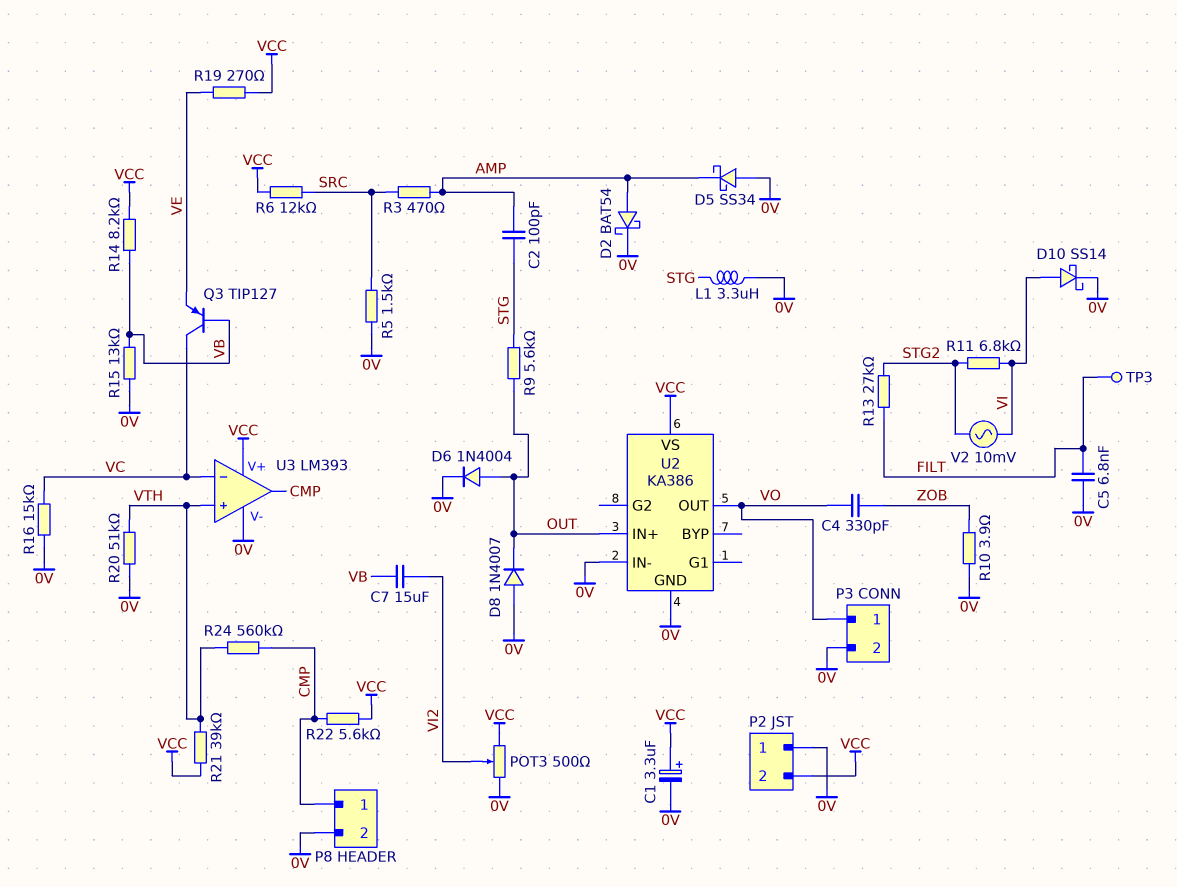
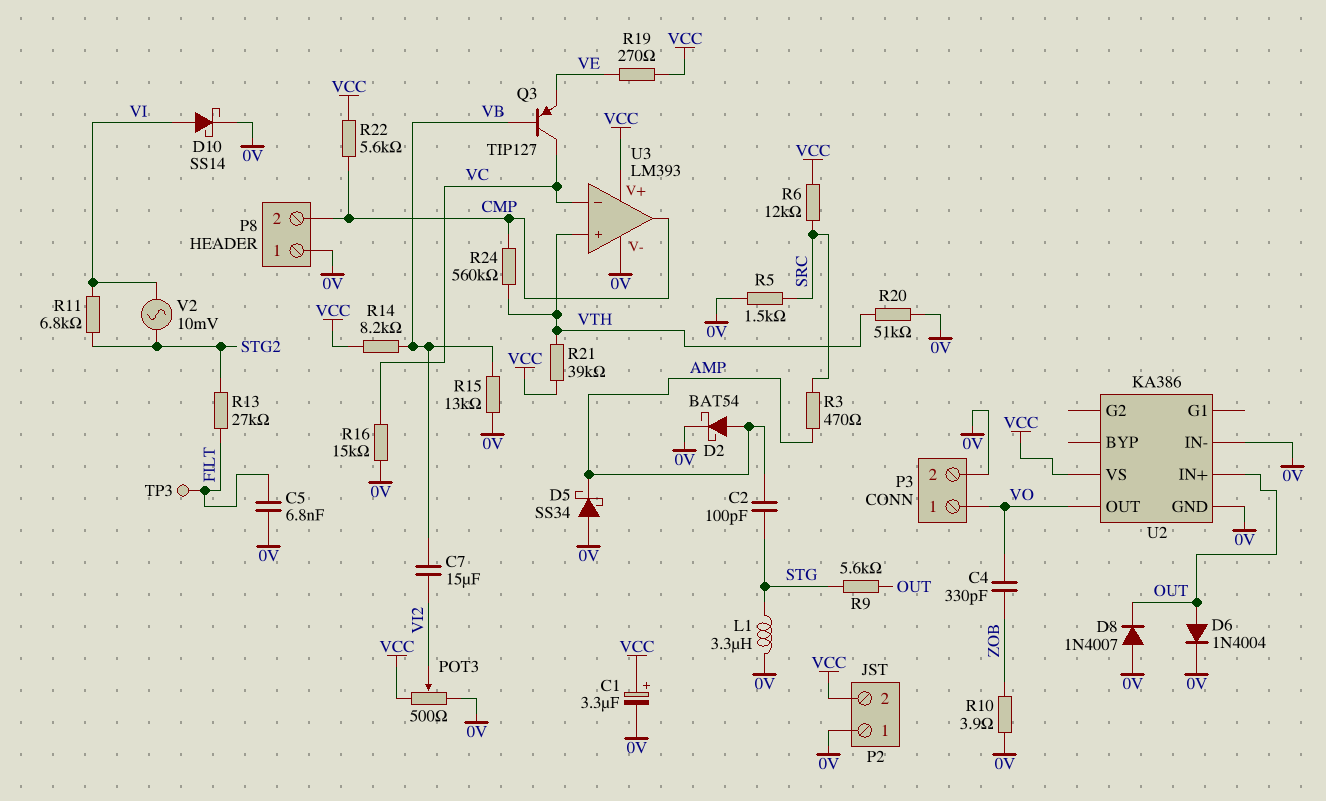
P8 pin 1: CMP -> 0V
P8 pin 2: 0V -> CMP

